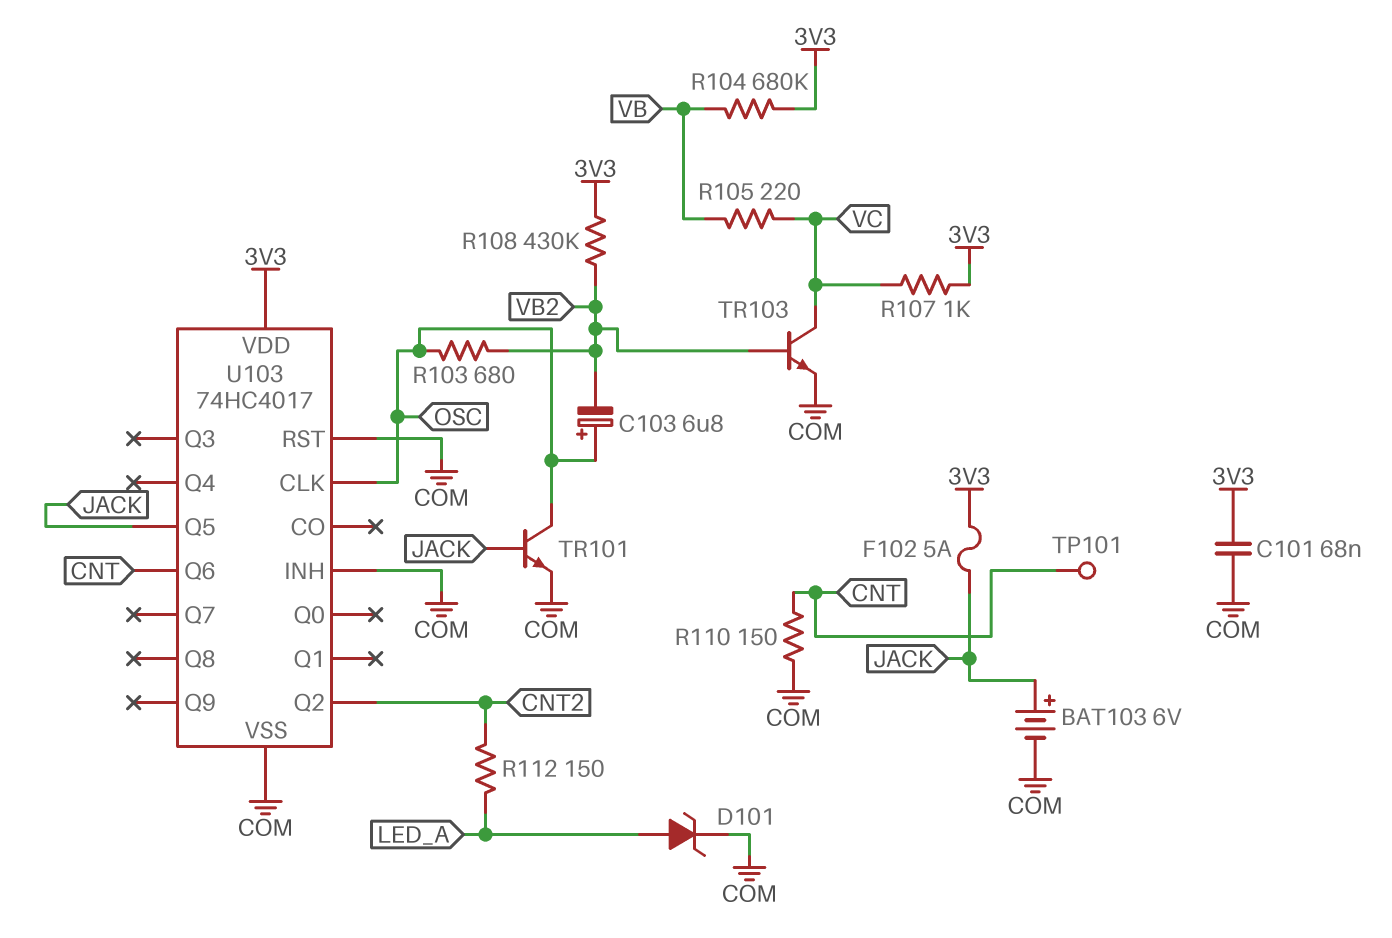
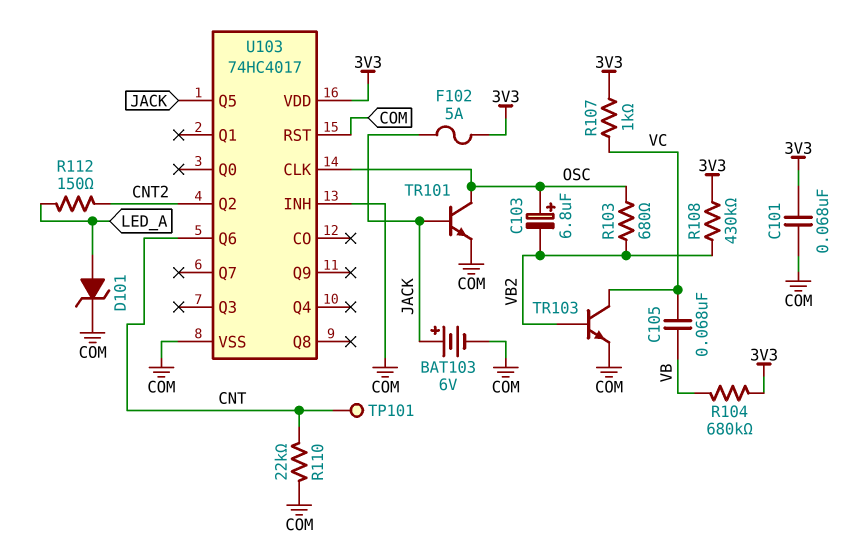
C105: none -> 68nF (VB, VC)
R105: 220 (VB, VC) -> none
R110: 150 (CNT, COM) -> 22k (CNT, COM)

